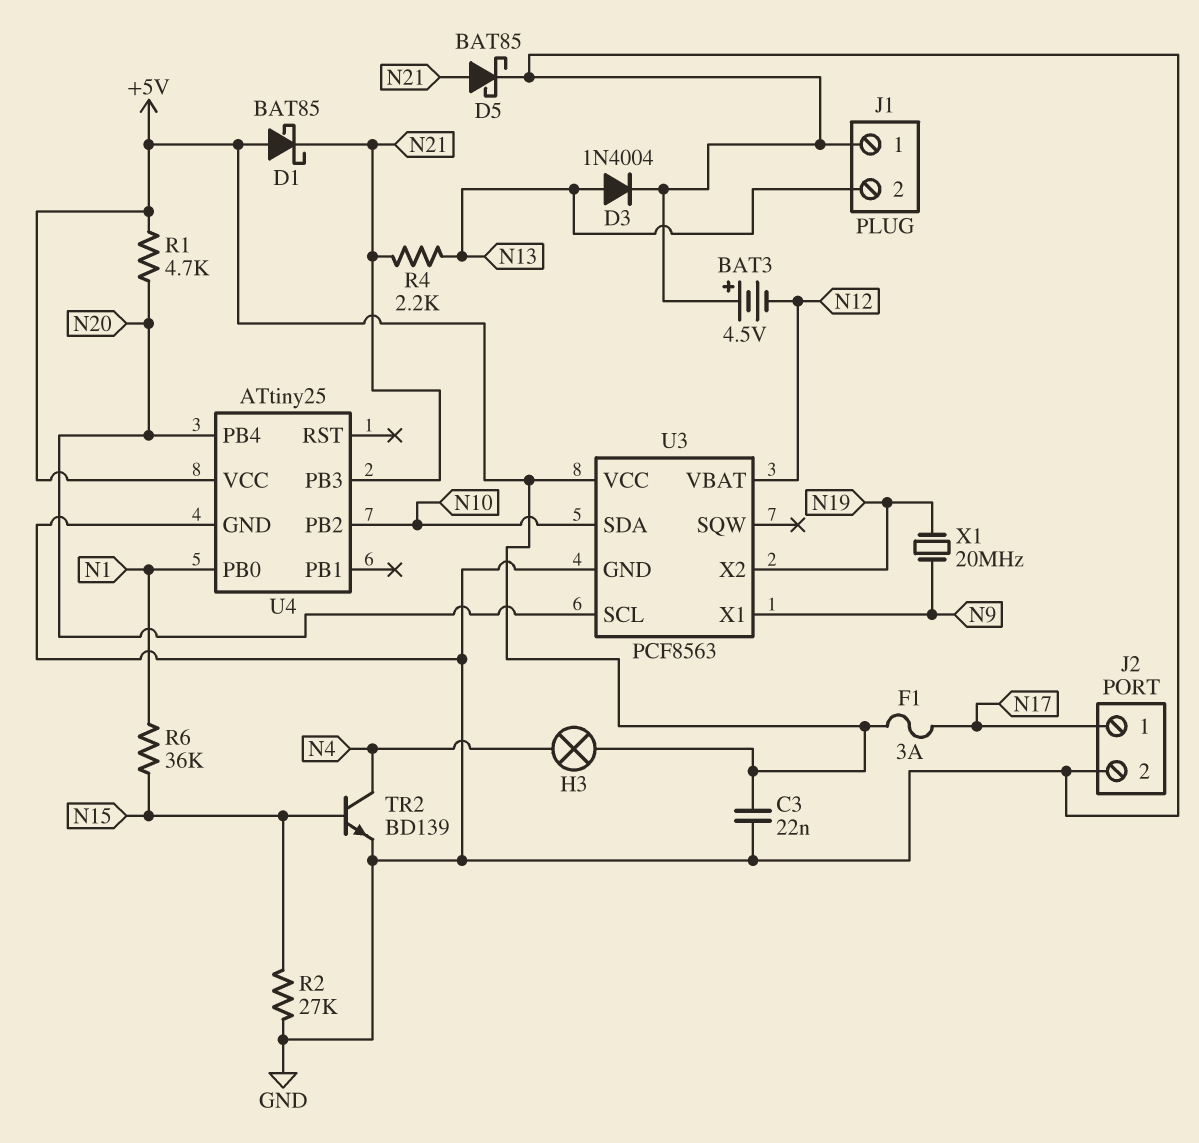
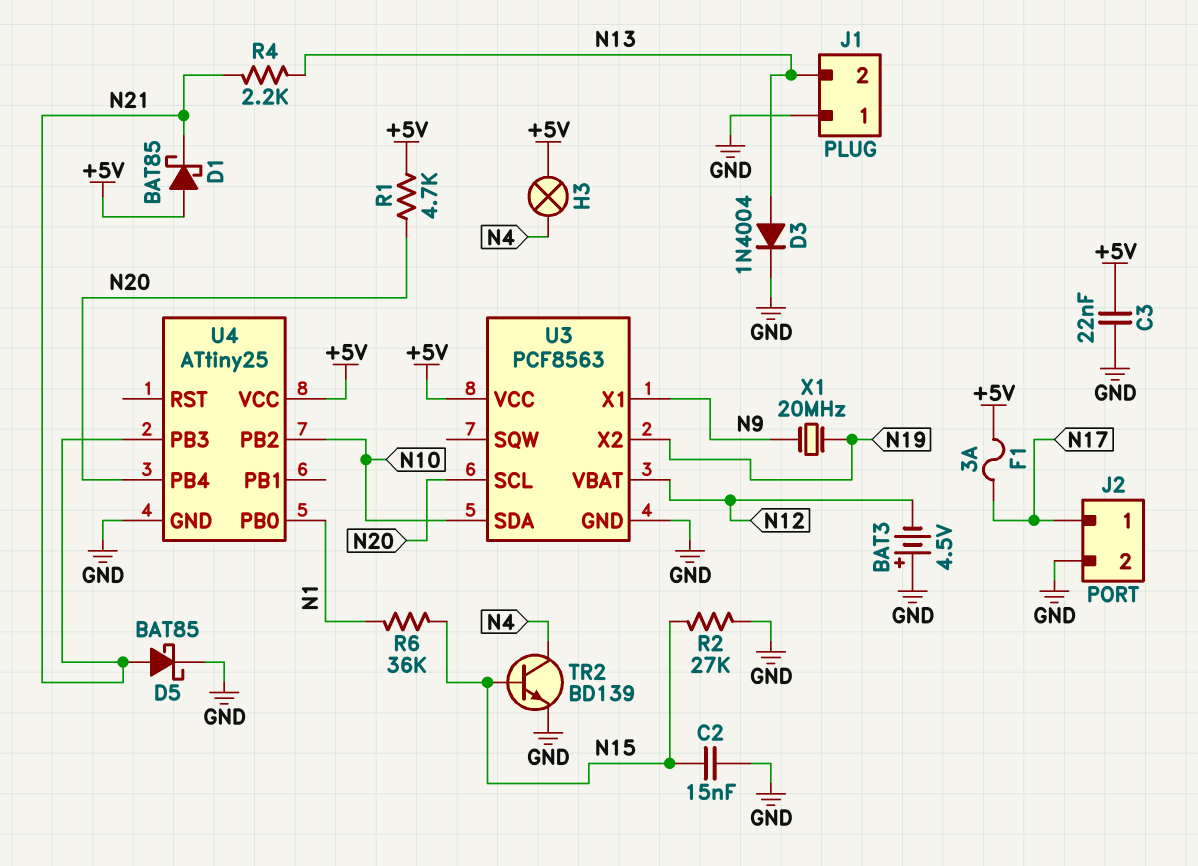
C2: none -> 15nF (GND, N15)

